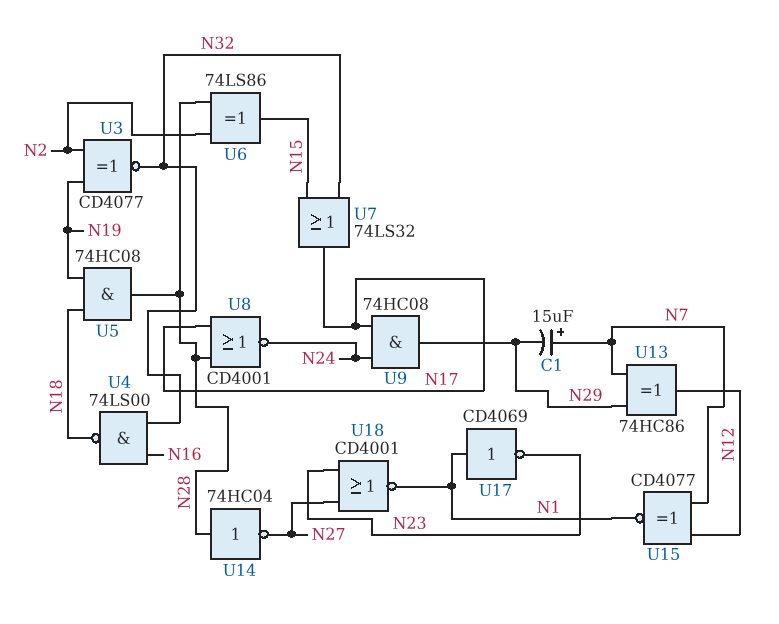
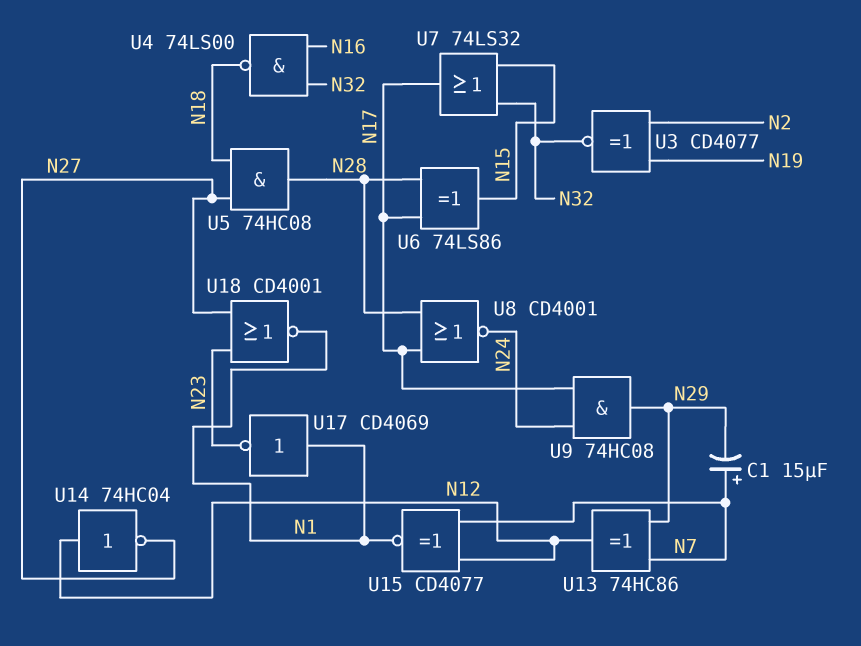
U5: AND 74HC08 (in N18, in N19, out N28) -> AND 74HC08 (in N18, in N27, out N28)
U6: XOR 74LS86 (in N2, in N28, out N15) -> XOR 74LS86 (in N17, in N28, out N15)
U14: NOT 74HC04 (in N28, out N27) -> NOT 74HC04 (in N12, out N27)

